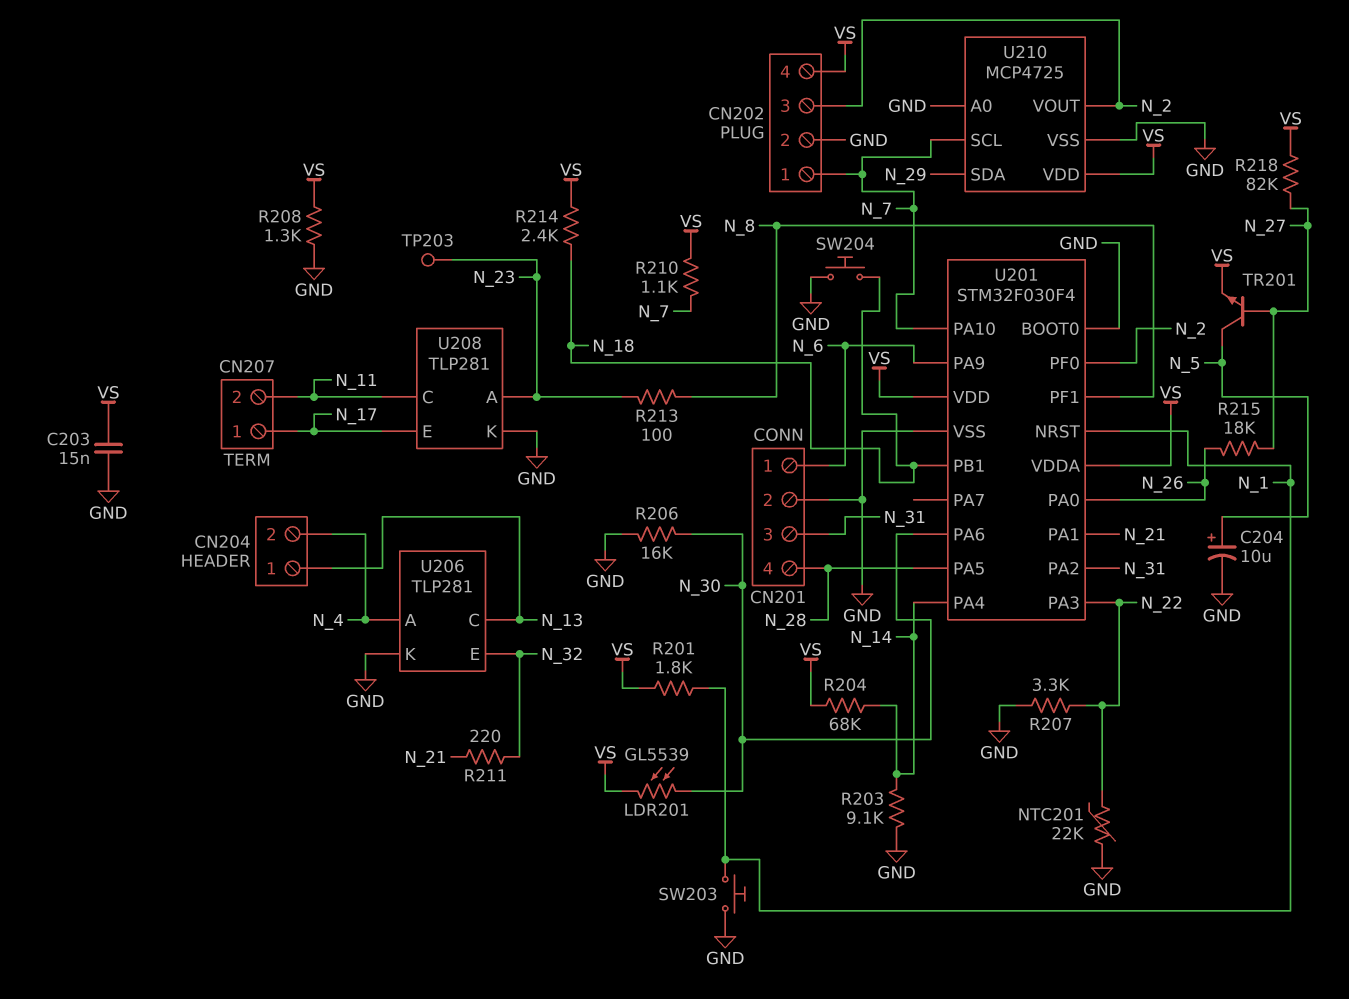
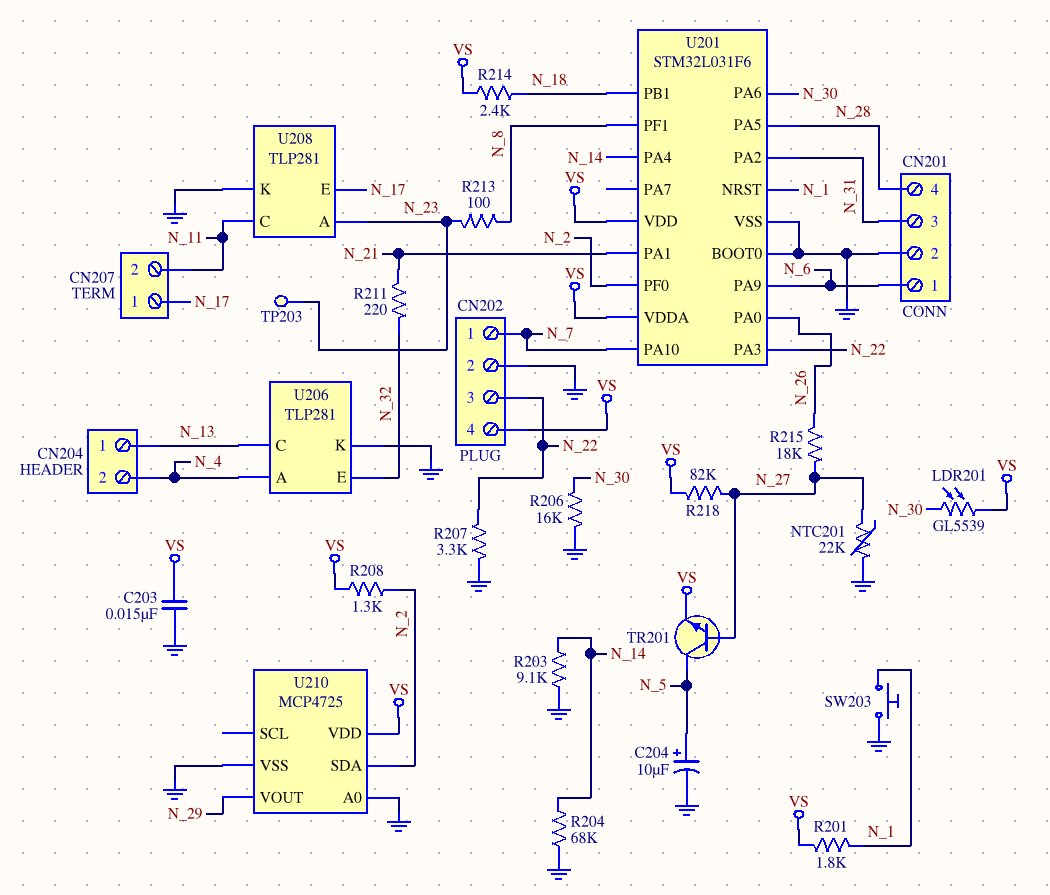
CN202 pin 3: N_2 -> N_22
NTC201: 22k (GND, N_22) -> 22k (GND, N_27)
R204: 68k (N_14, VS) -> 68k (GND, N_14)
R208: 1.3k (GND, VS) -> 1.3k (N_2, VS)
R210: 1.1k (N_7, VS) -> none
SW204: button (GND, N_18) -> none
U201: STM32F030F4 -> STM32L031F6
U210 pin SCL: N_7 -> none
U210 pin SDA: N_29 -> N_2
U210 pin VOUT: N_2 -> N_29

